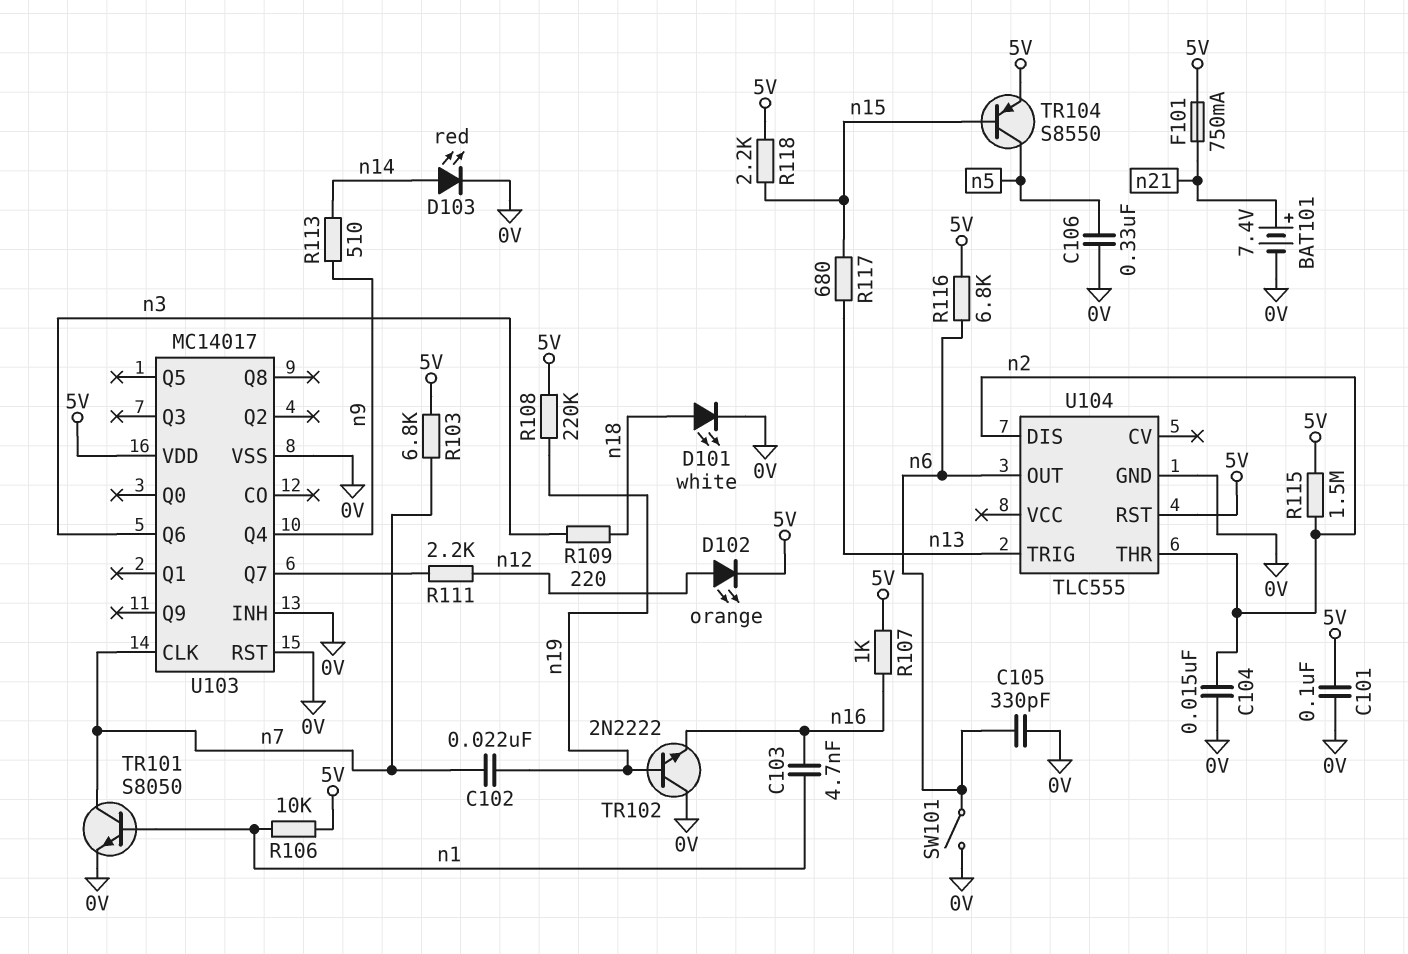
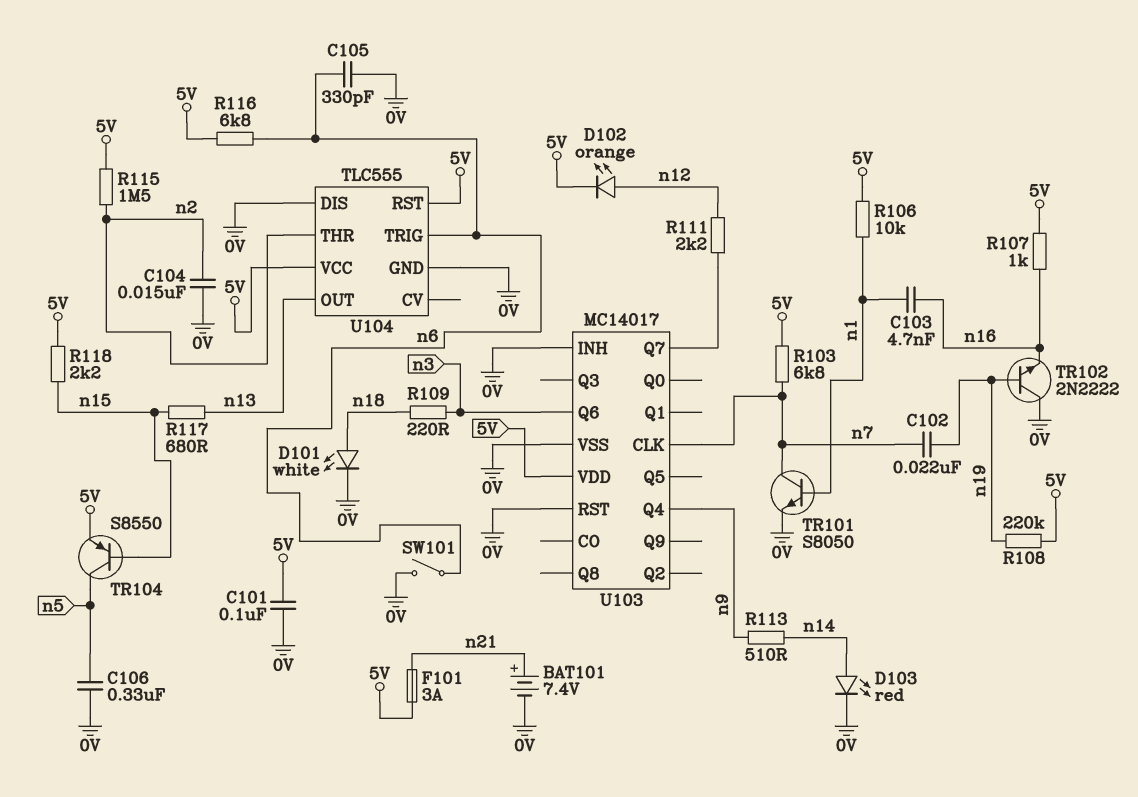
F101: 750mA (5V, n21) -> 3A (5V, n21)
U104 pin DIS: n2 -> 0V
U104 pin OUT: n6 -> n13
U104 pin TRIG: n13 -> n6
U104 pin VCC: none -> 5V

